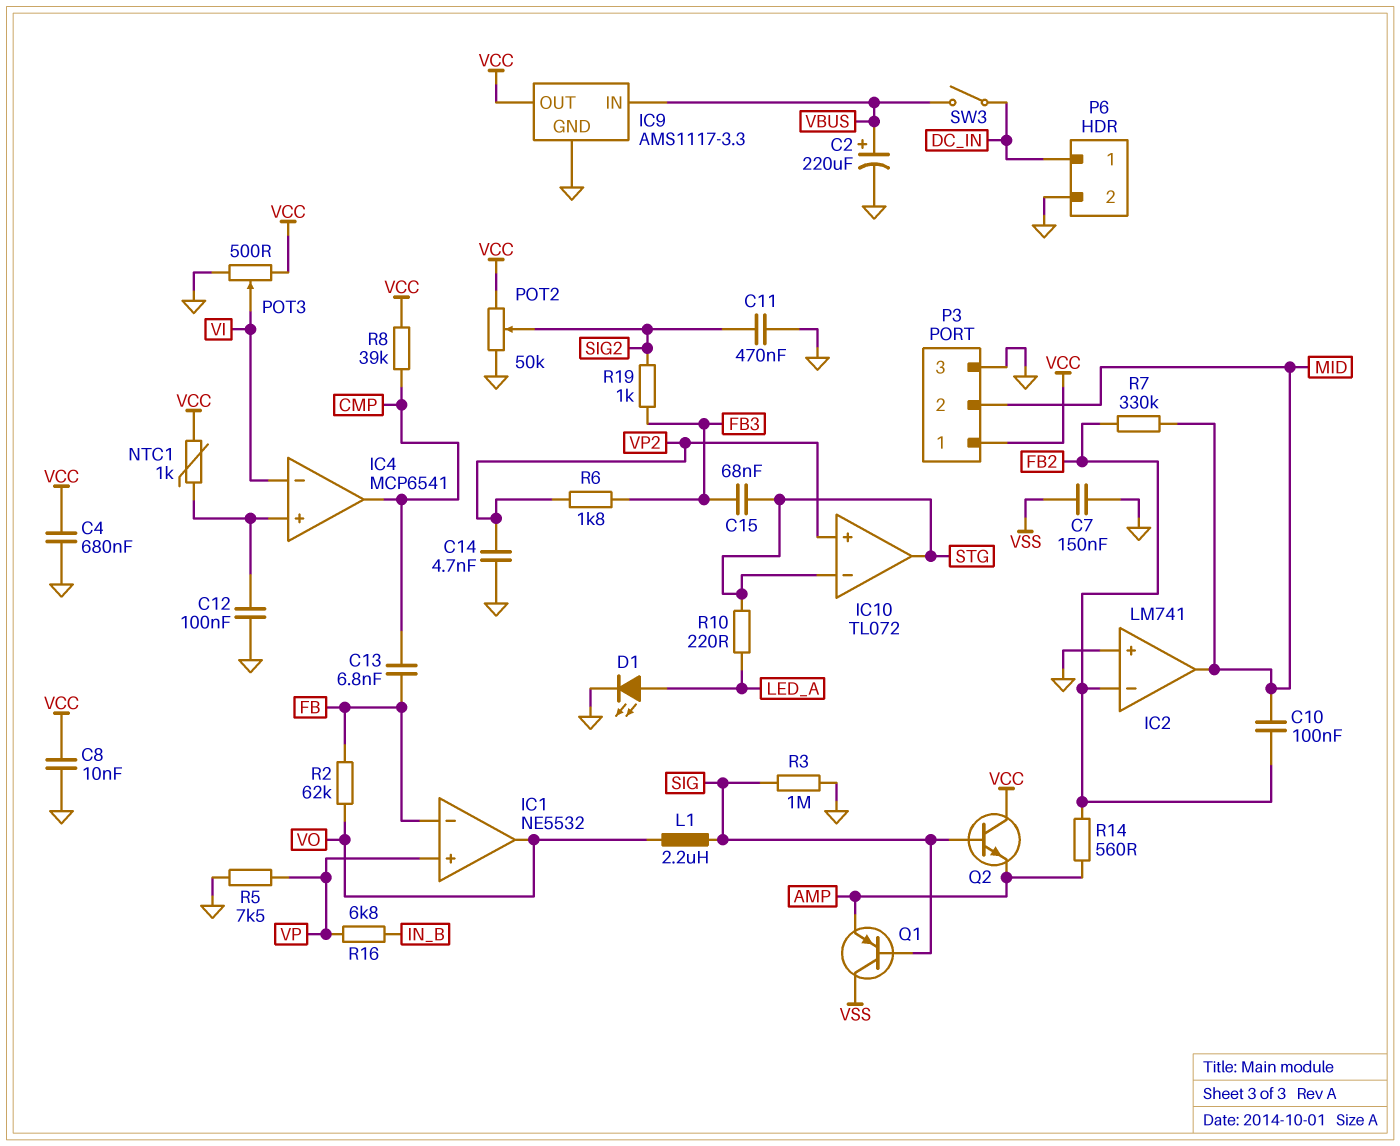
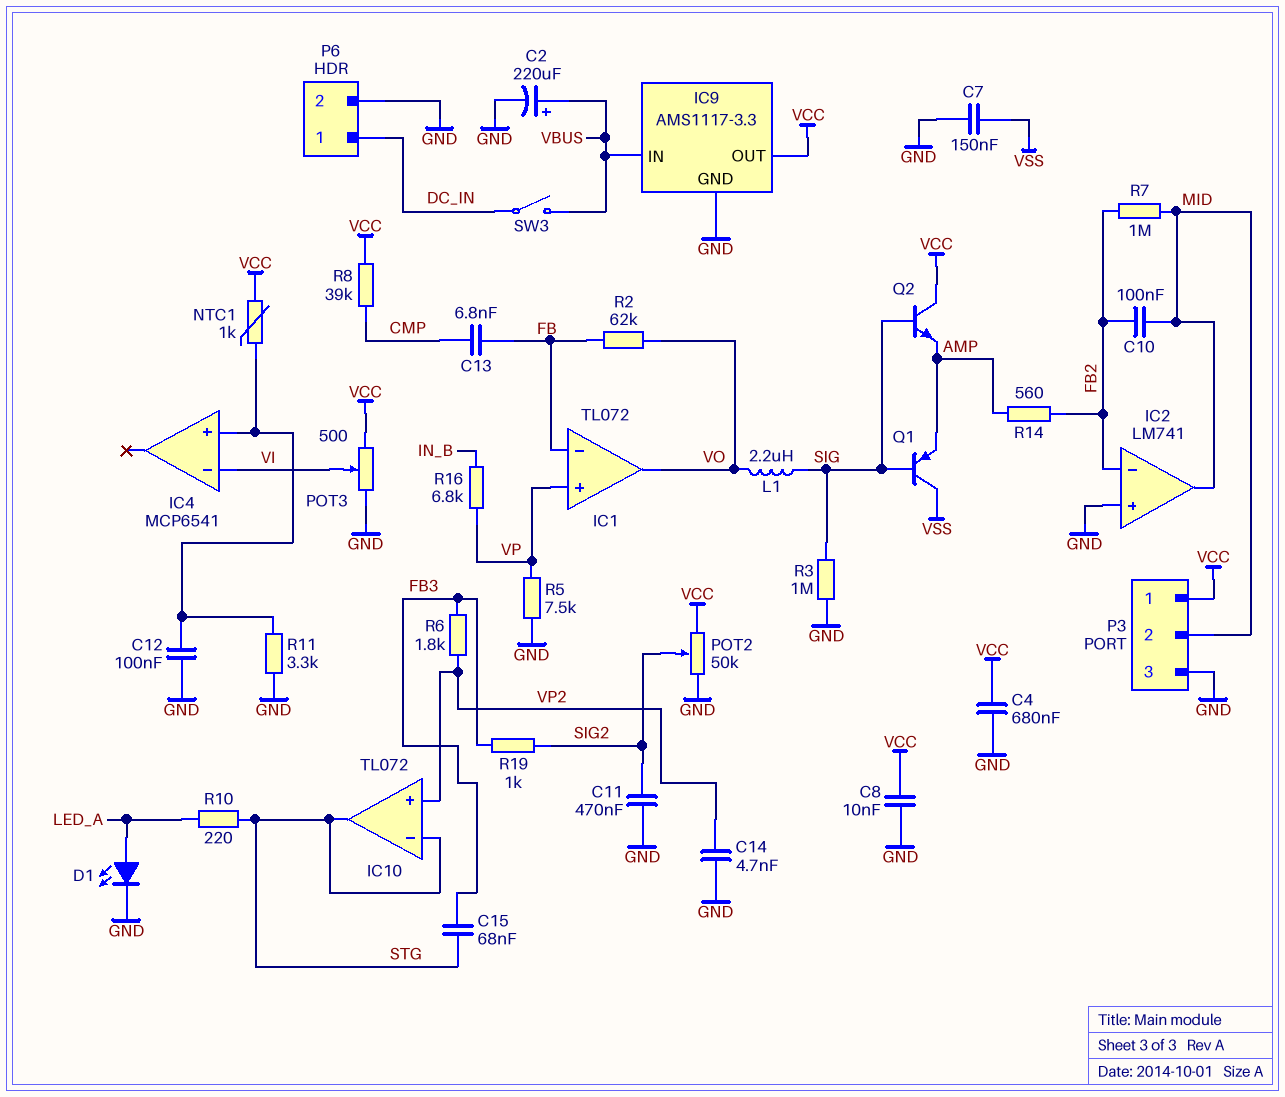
IC1: NE5532 -> TL072
IC4 pin out: CMP -> none
R7: 330k (FB2, MID) -> 1M (FB2, MID)
R11: none -> 3.3k (GND, IC4/in+)

